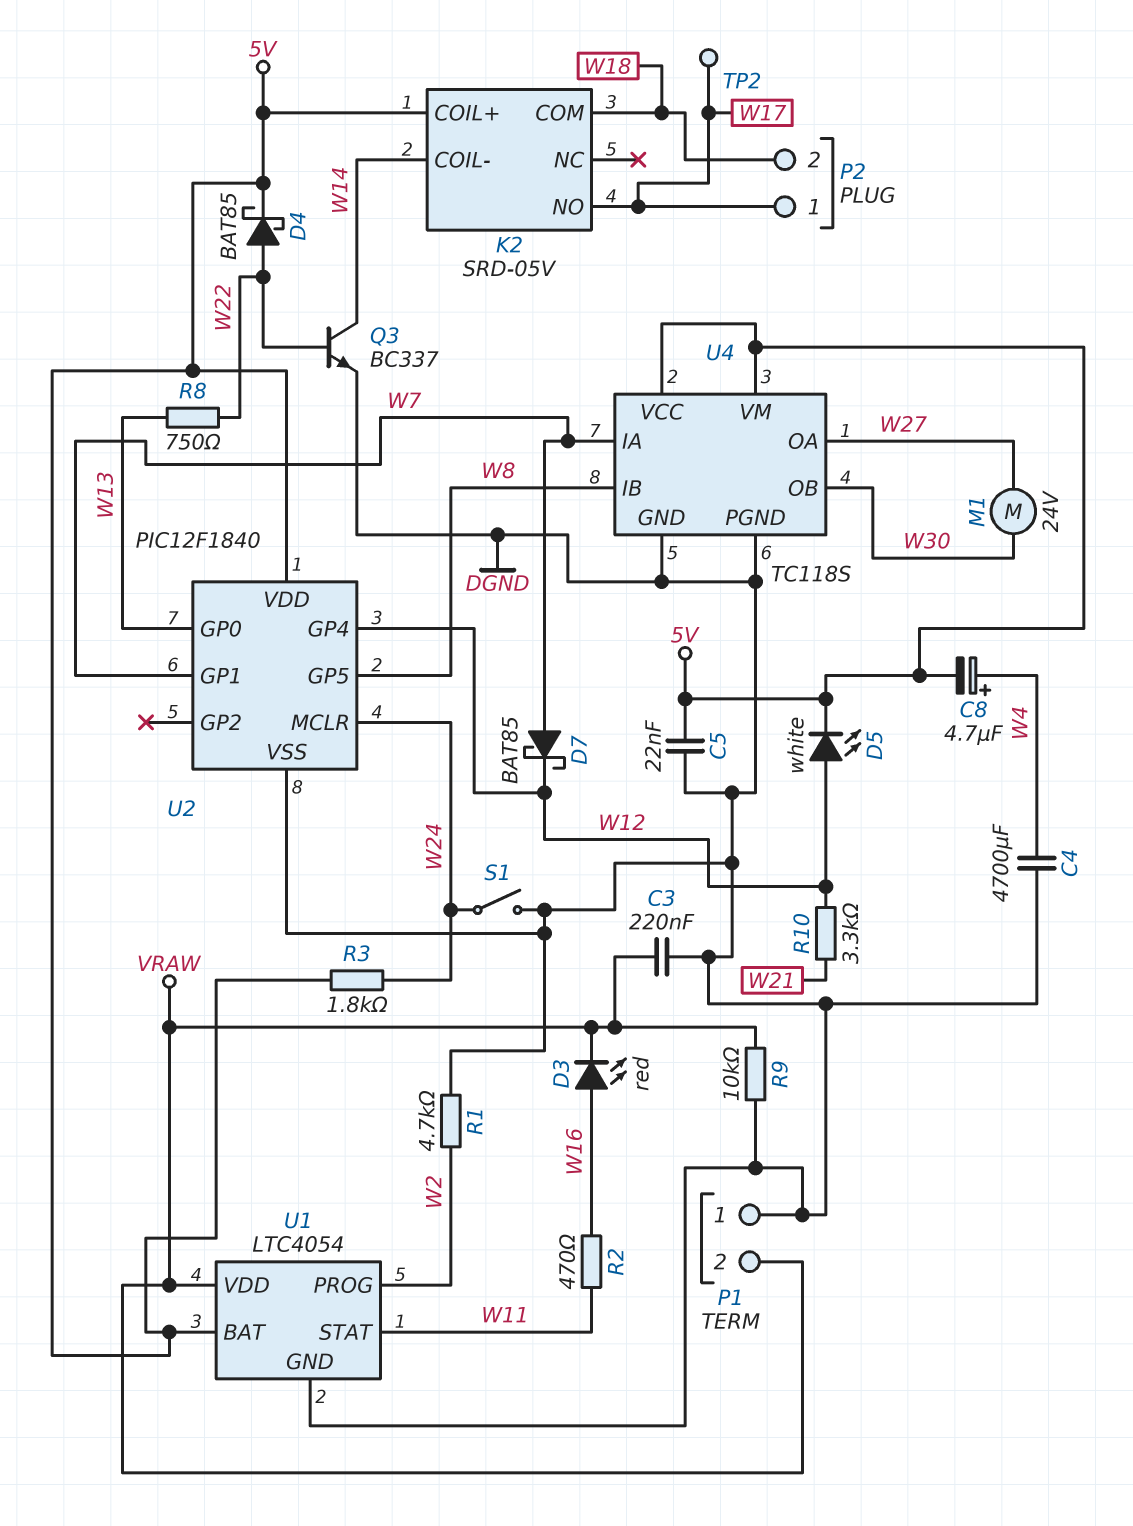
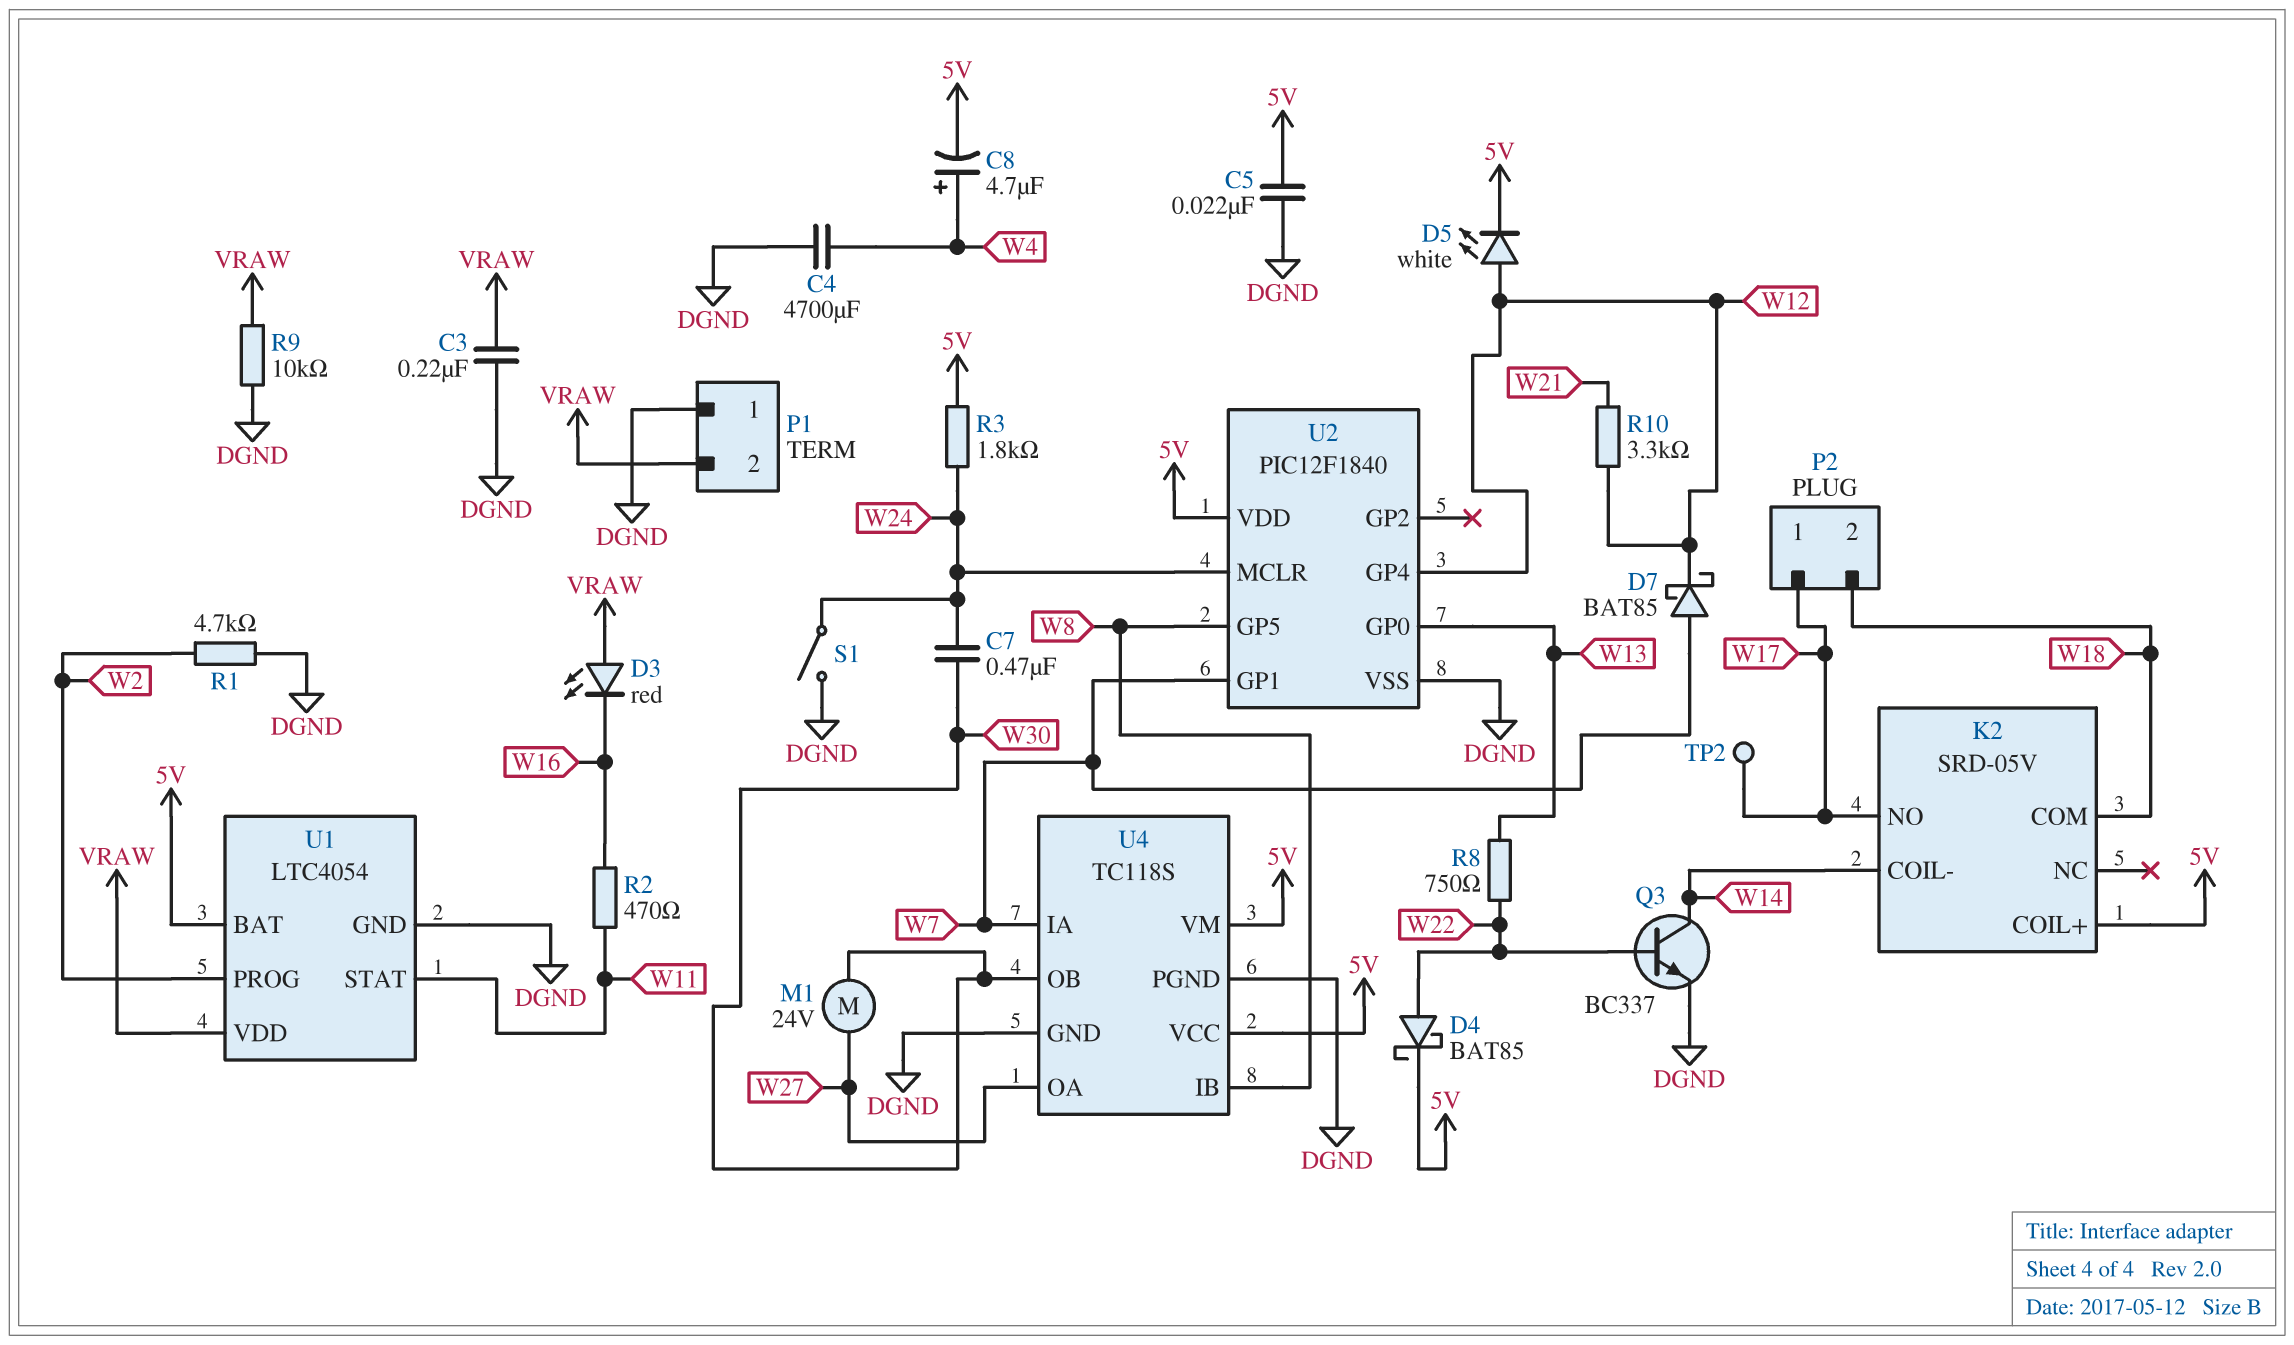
C7: none -> 470nF (W24, W30)
D3: LED red (A W16, K VRAW) -> LED red (A VRAW, K W16)

